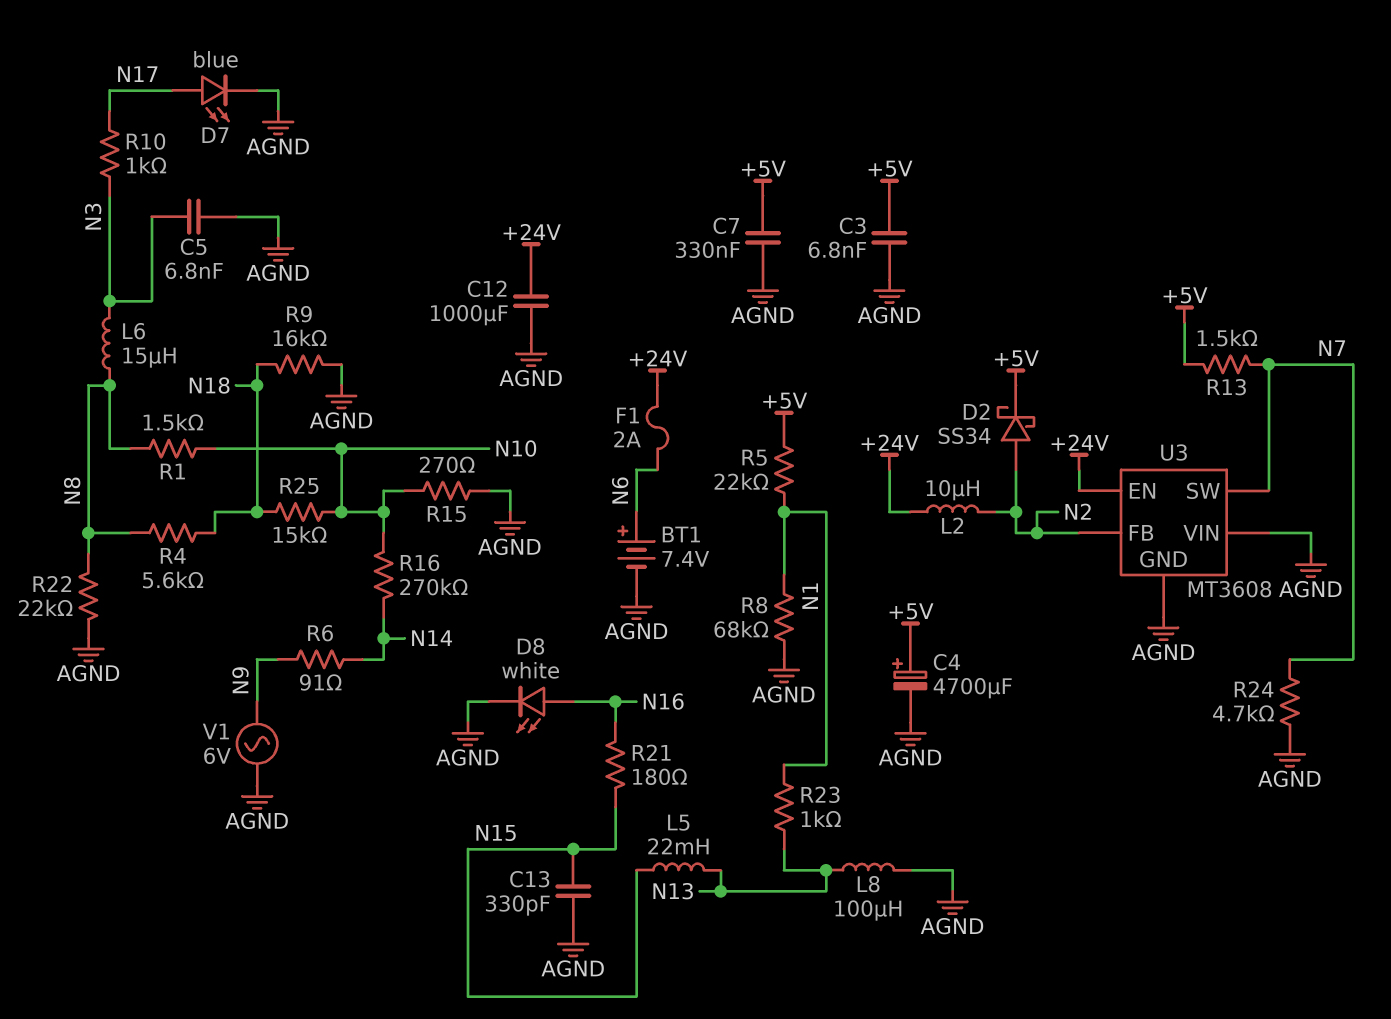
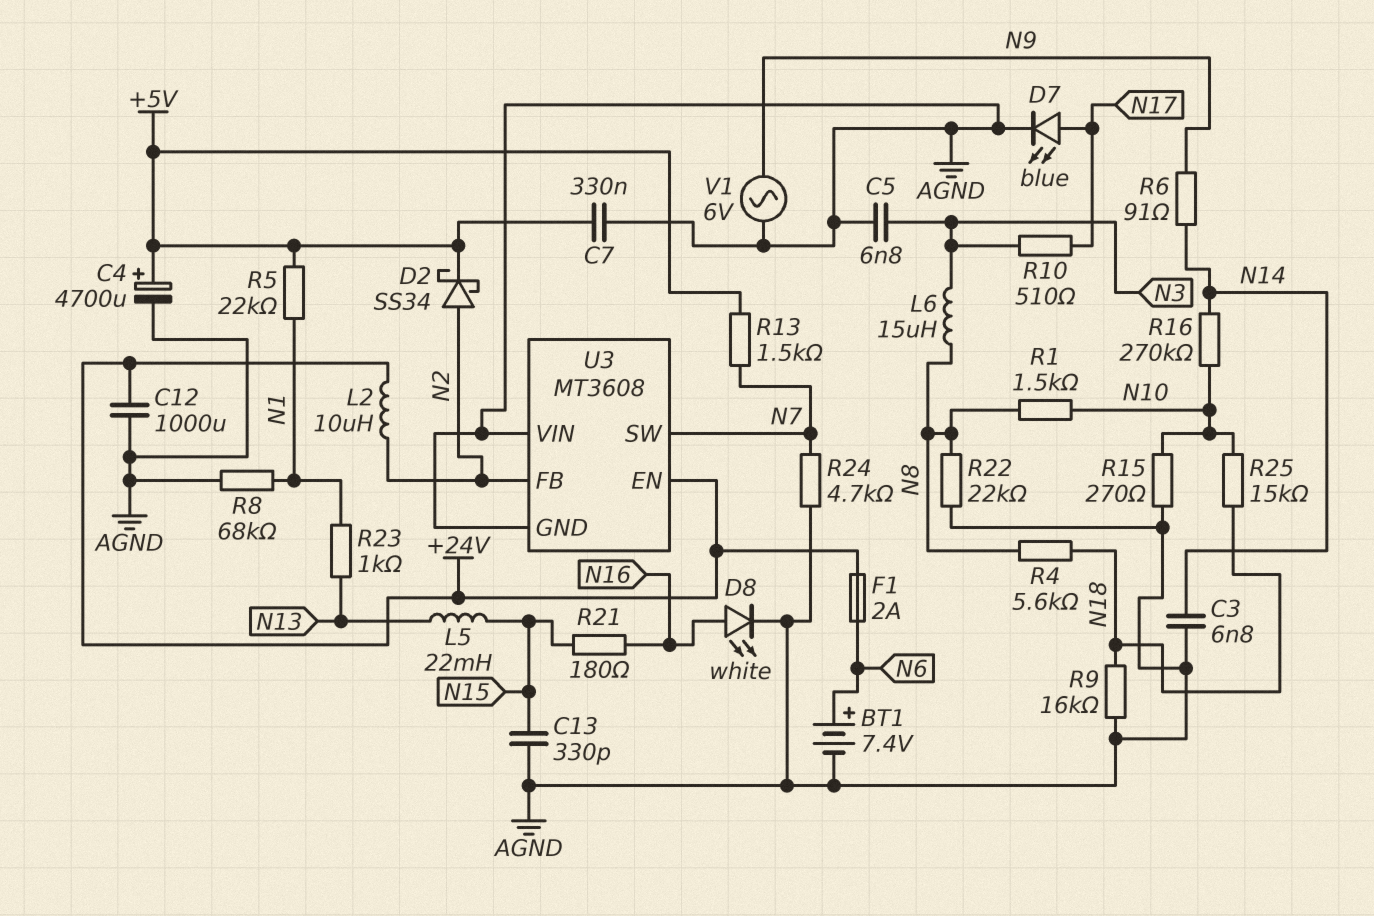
C3: 6.8nF (+5V, AGND) -> 6.8nF (AGND, N14)
L8: 100uH (AGND, N13) -> none
R10: 1k (N3, N17) -> 510 (N3, N17)

